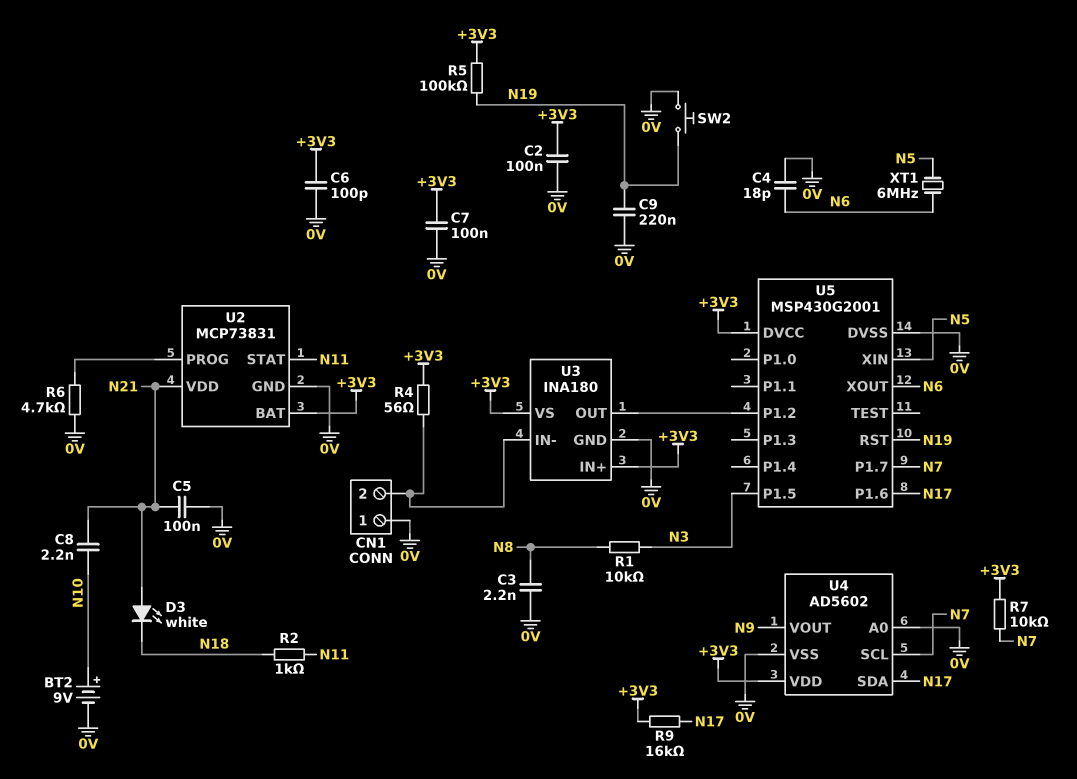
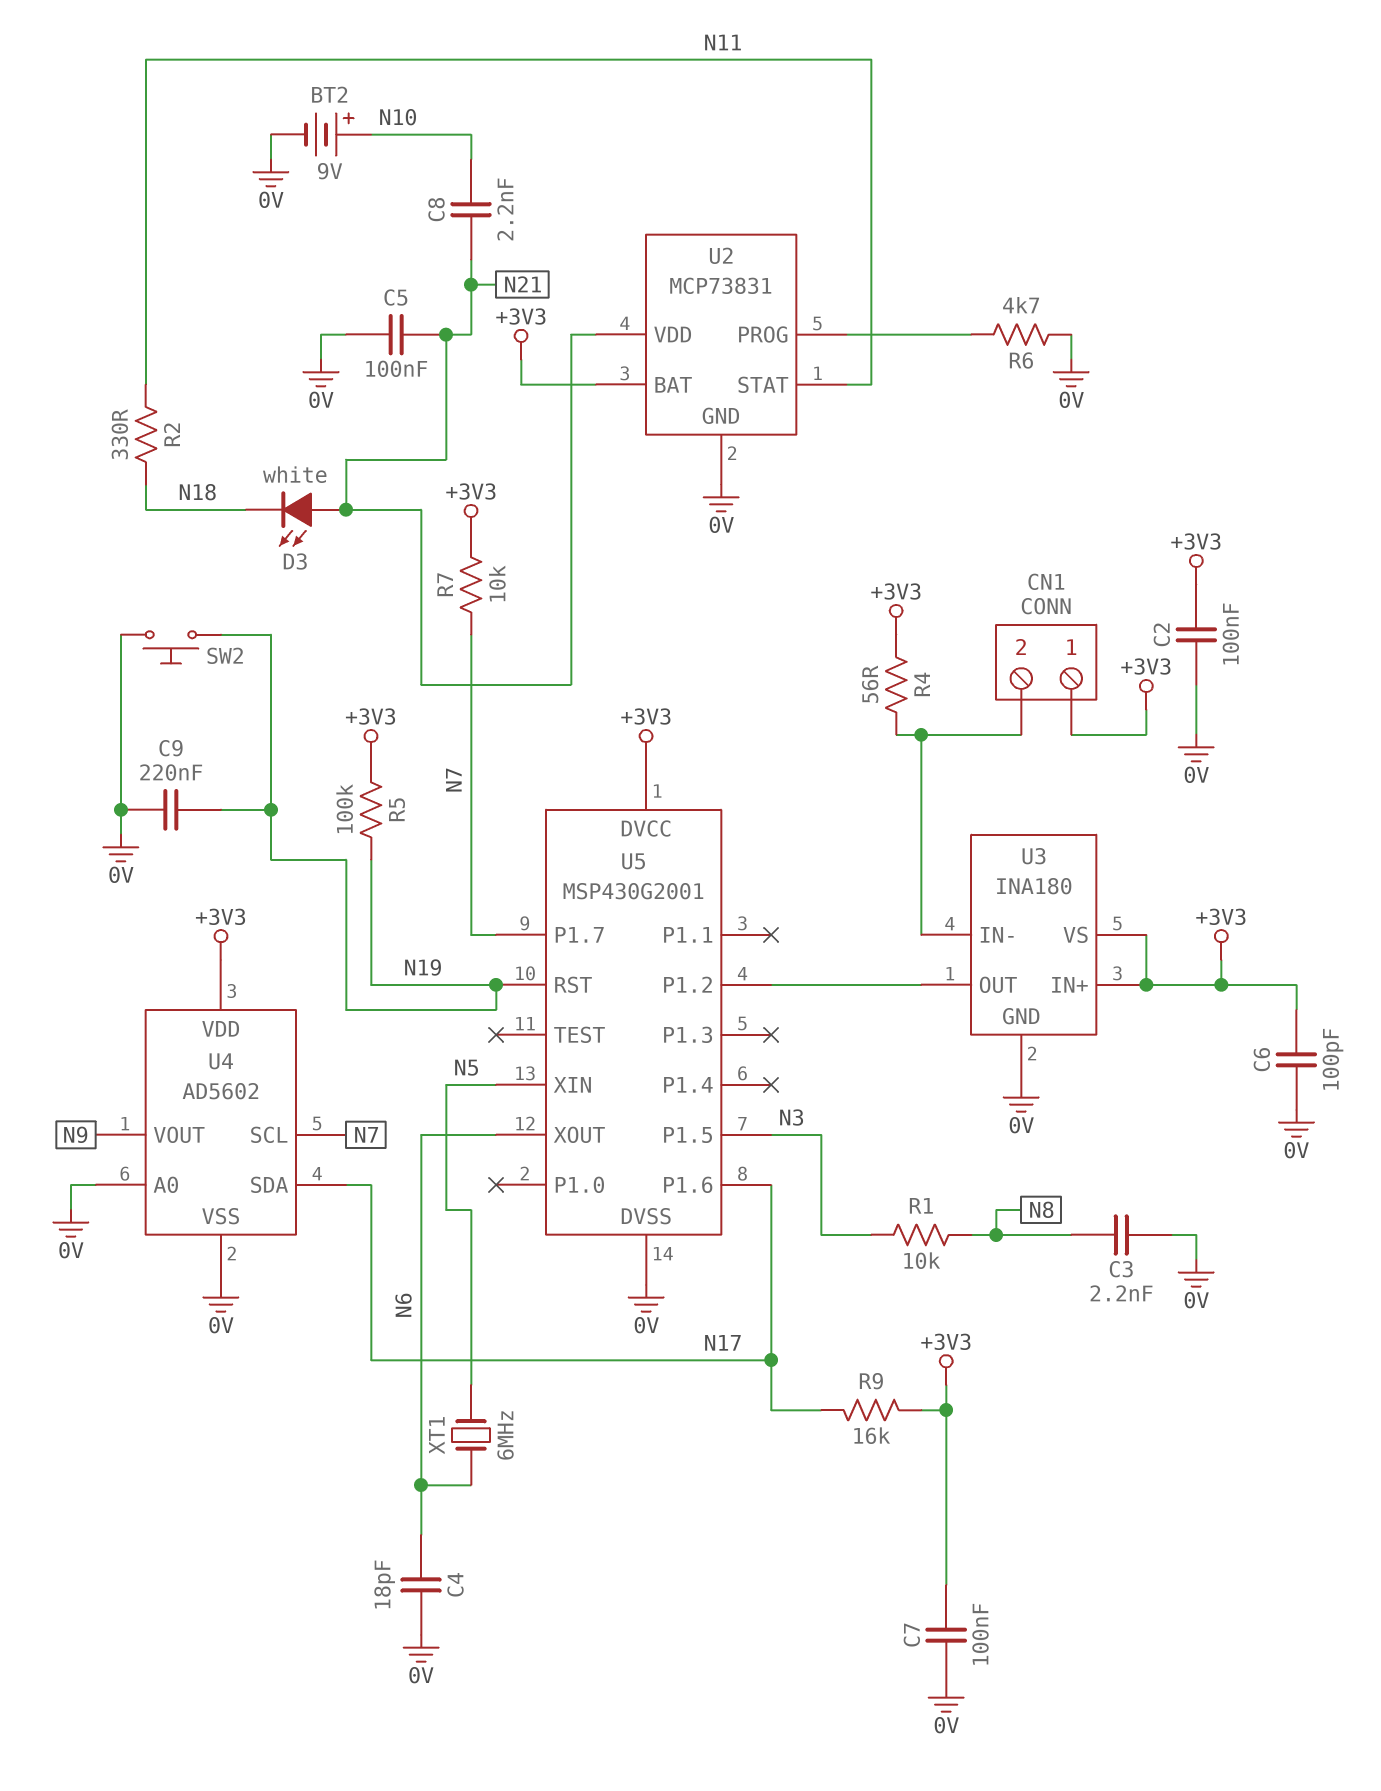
CN1 pin 1: 0V -> +3V3
R2: 1k (N11, N18) -> 330 (N11, N18)

